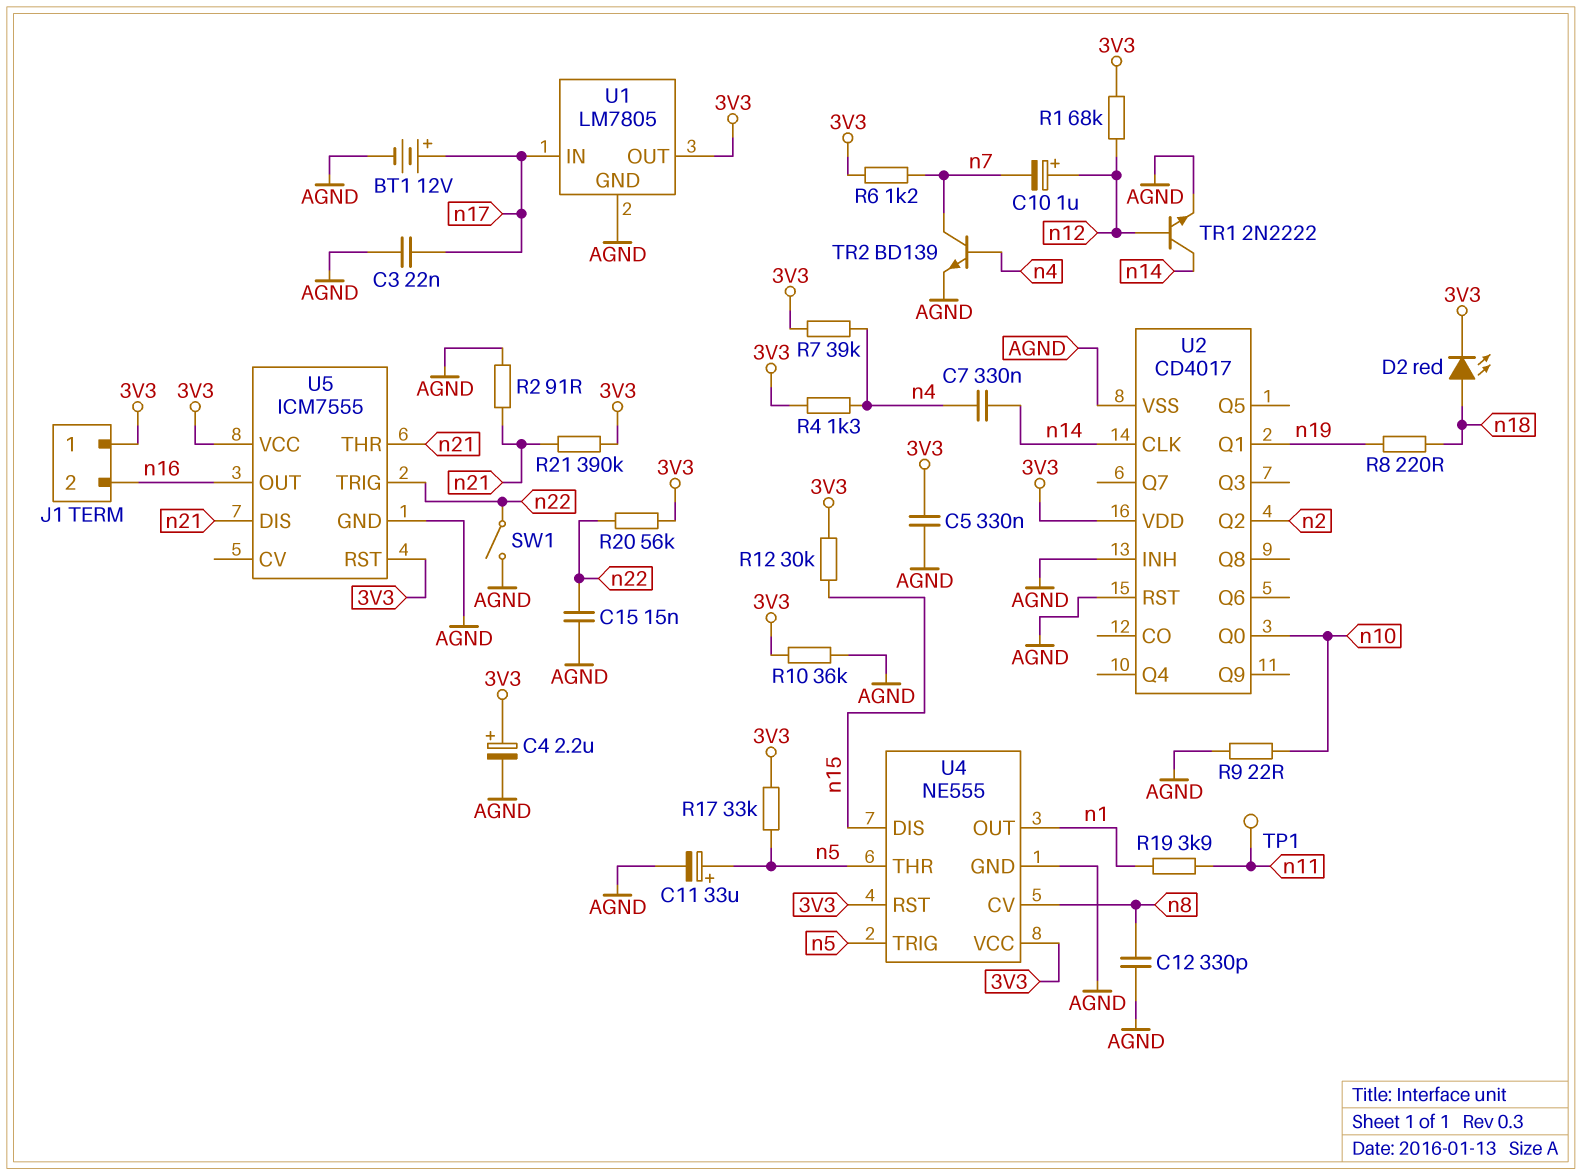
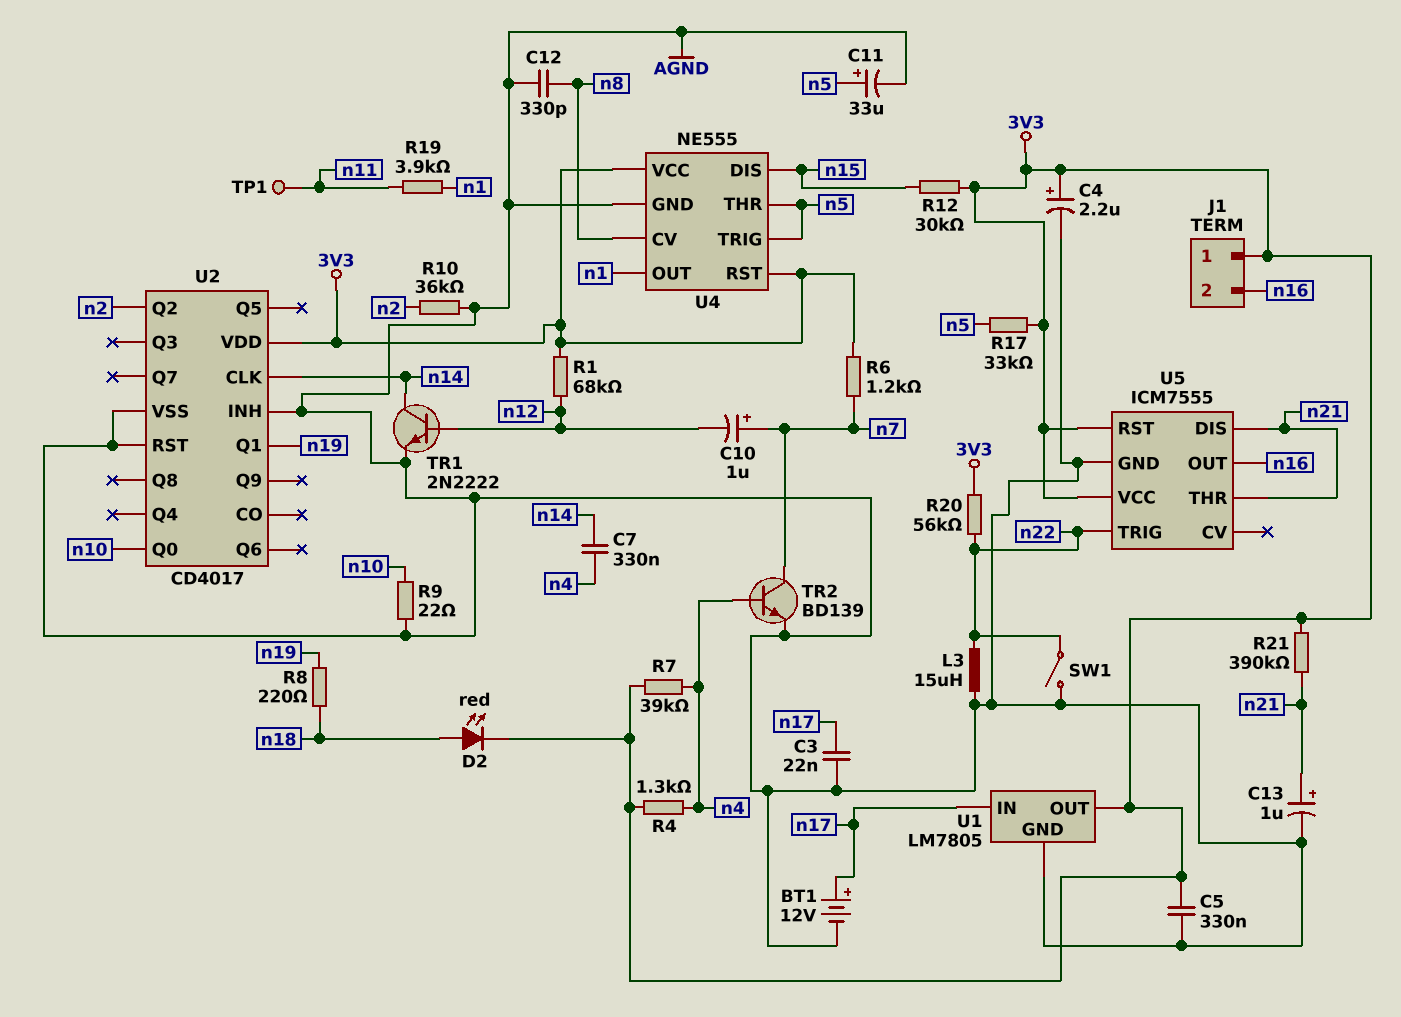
C10: 1uF (plus n12, minus n7) -> 1uF (plus n7, minus n12)
C13: none -> 1uF (plus n21, minus AGND)
C15: 15nF (AGND, n22) -> none
L3: none -> 15uH (AGND, n22)
R2: 91 (AGND, n21) -> none
R10: 36k (3V3, AGND) -> 36k (AGND, n2)

